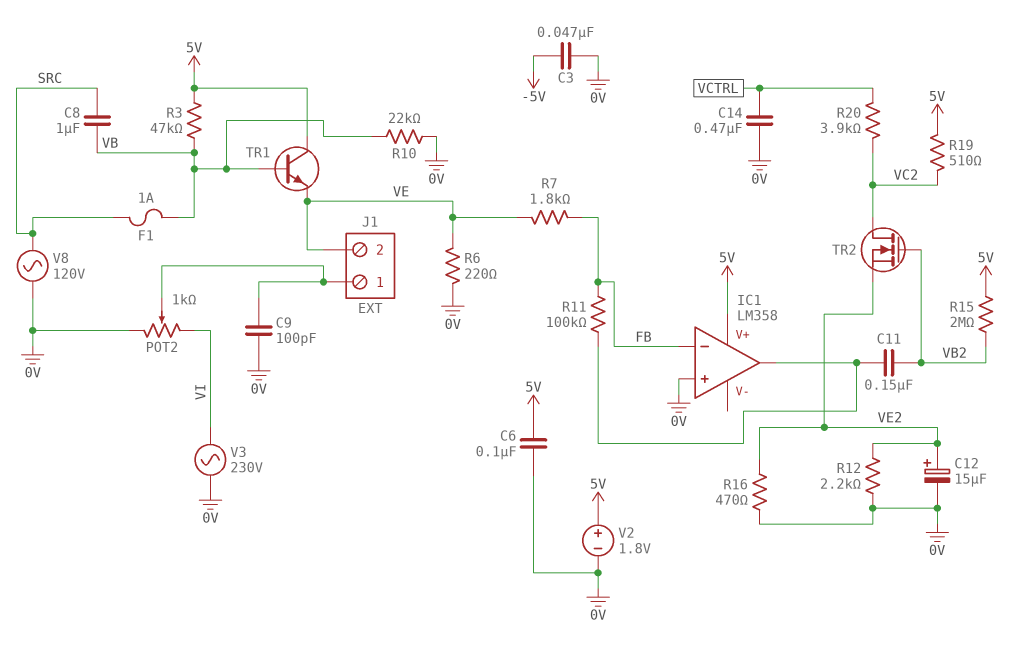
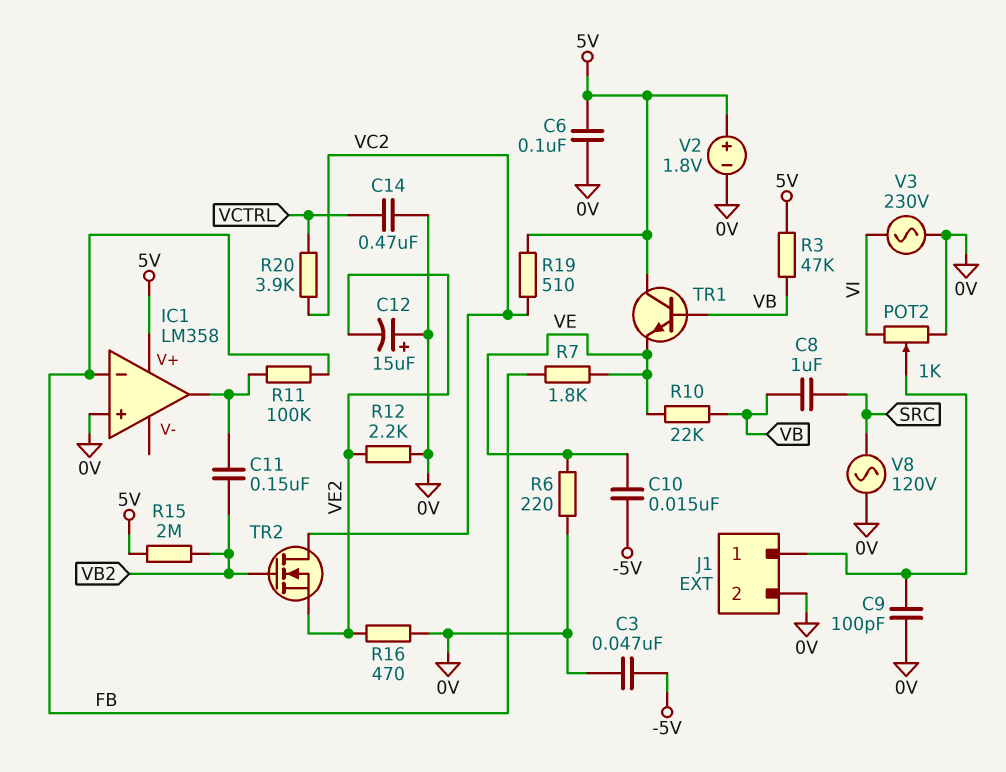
C10: none -> 15nF (-5V, VE)
C12: 15uF (plus VE2, minus 0V) -> 15uF (plus 0V, minus VE2)
F1: 1A (SRC, VB) -> none
J1 pin 2: VE -> 0V
R10: 22k (0V, VB) -> 22k (VB, VE)

